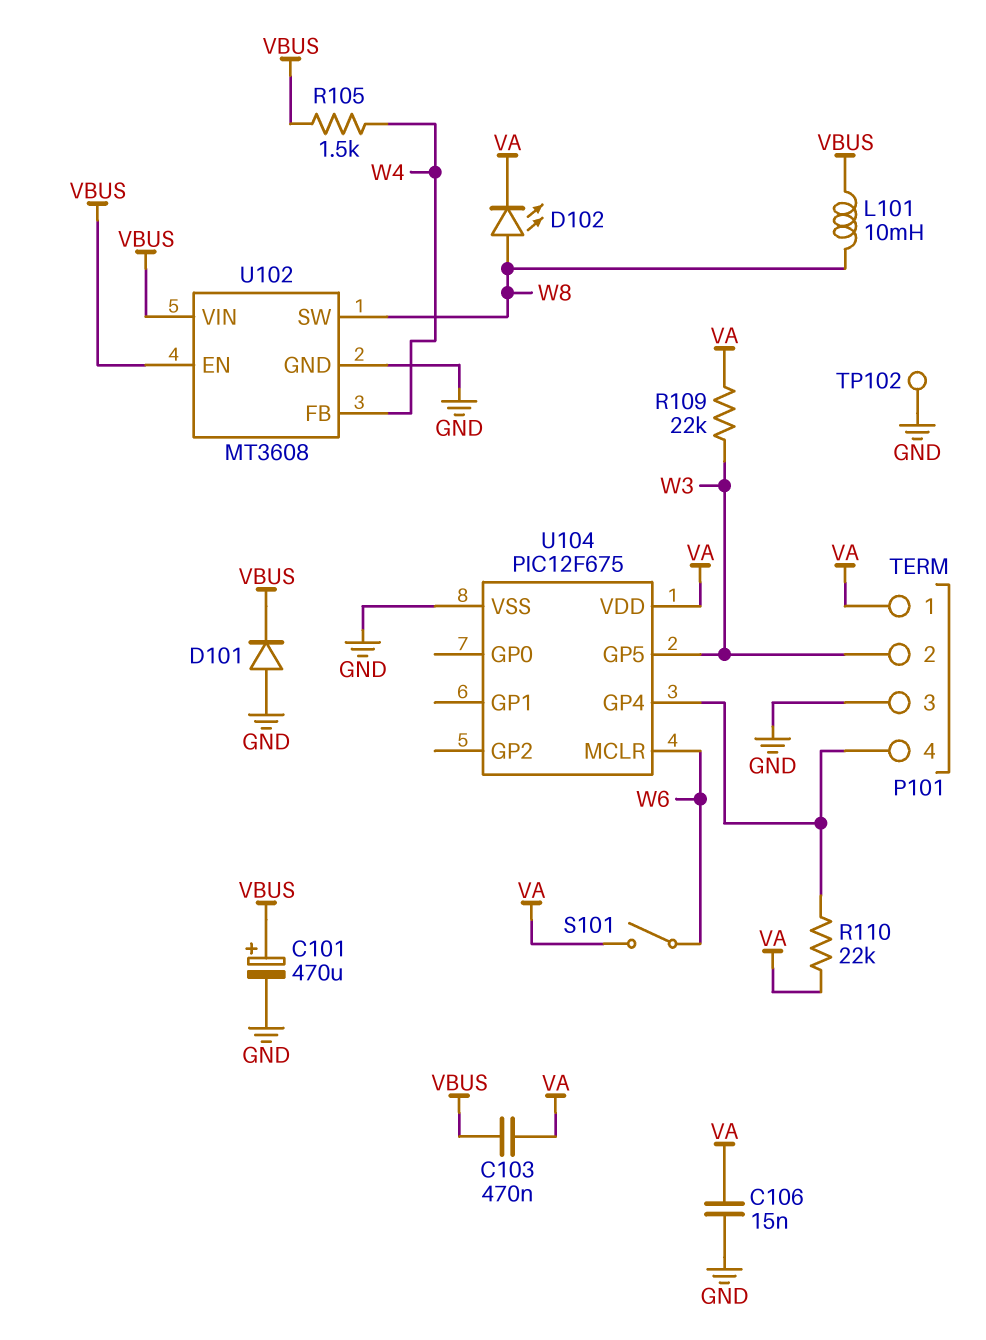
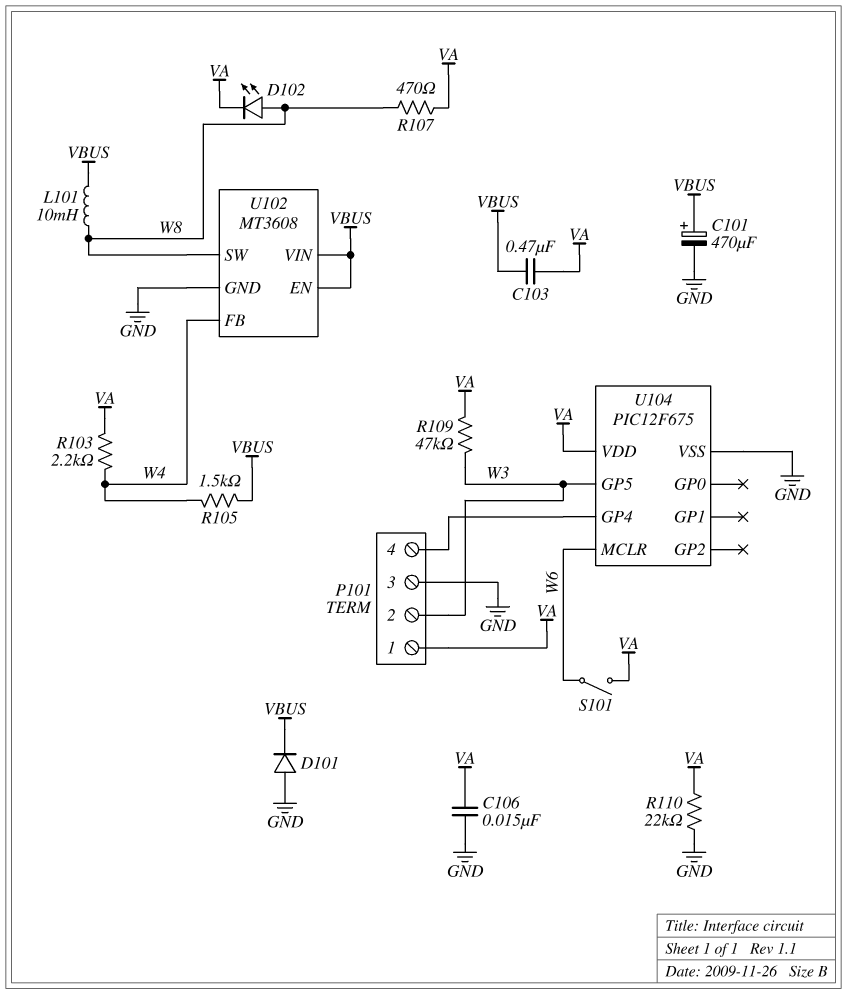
R103: none -> 2.2k (VA, W4)
R107: none -> 470 (VA, W8)
R109: 22k (VA, W3) -> 47k (VA, W3)
R110: 22k (P101/4, VA) -> 22k (GND, VA)
TP102: test point (GND) -> none

